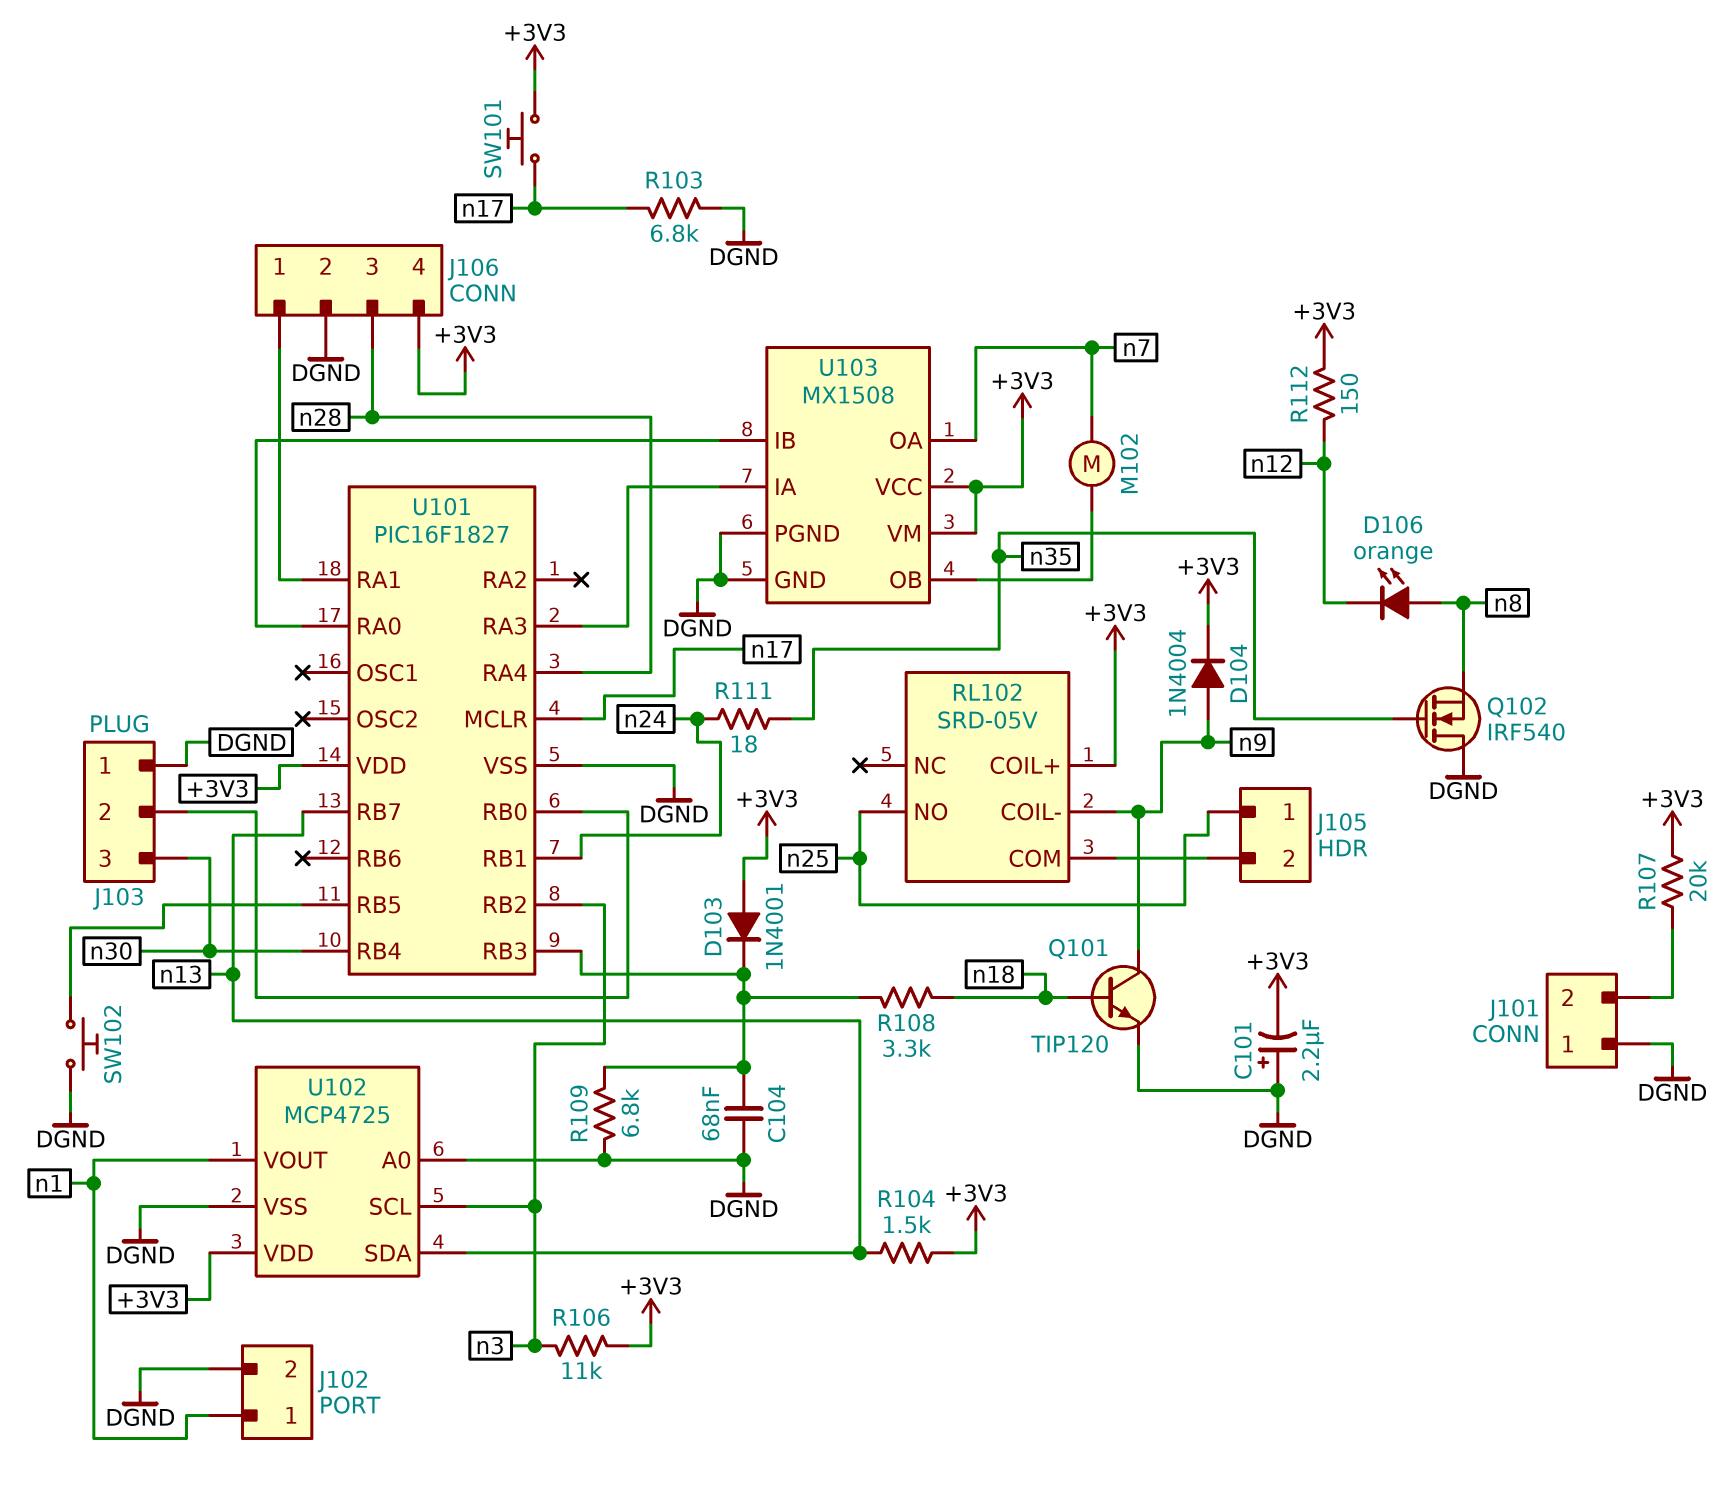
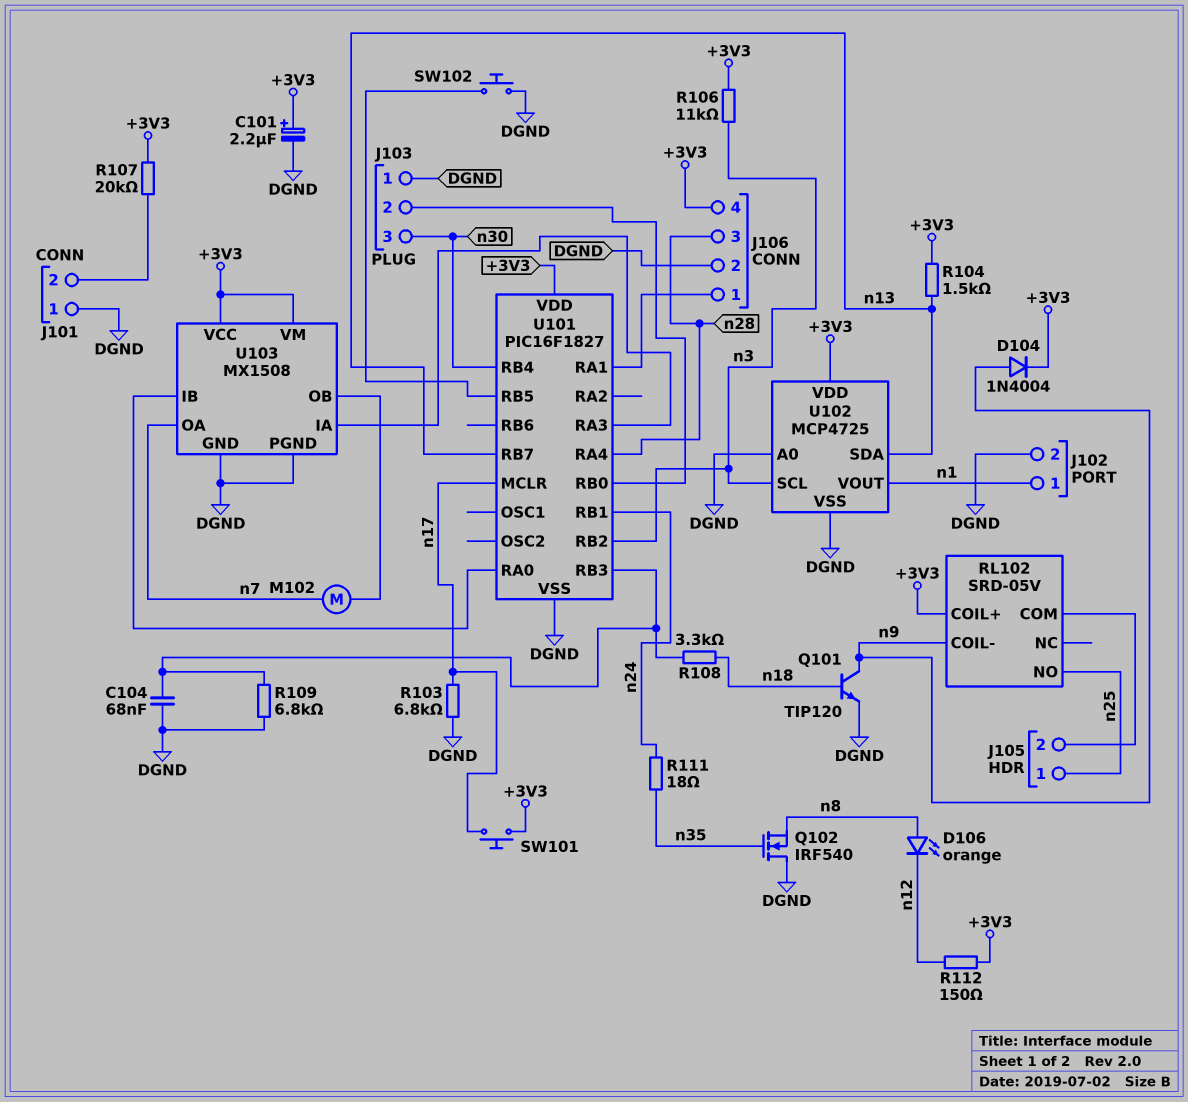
C101: 2.2uF (plus DGND, minus +3V3) -> 2.2uF (plus +3V3, minus DGND)
D103: diode 1N4001 (A +3V3, K U101/RB3) -> none

